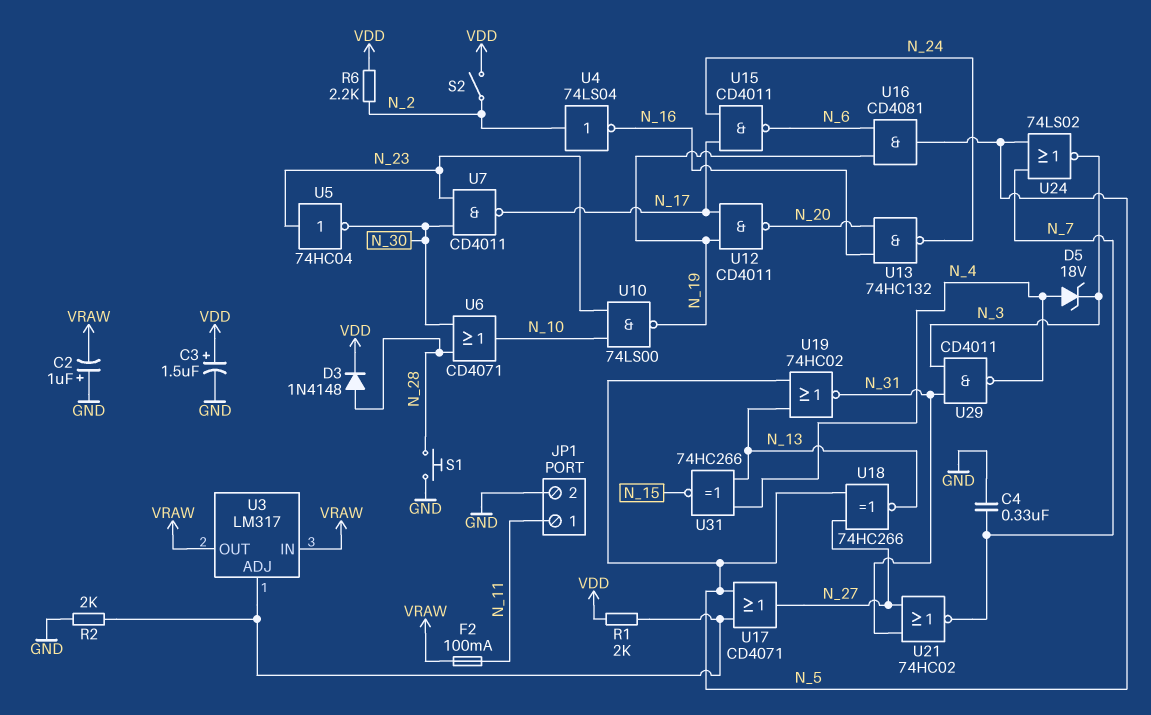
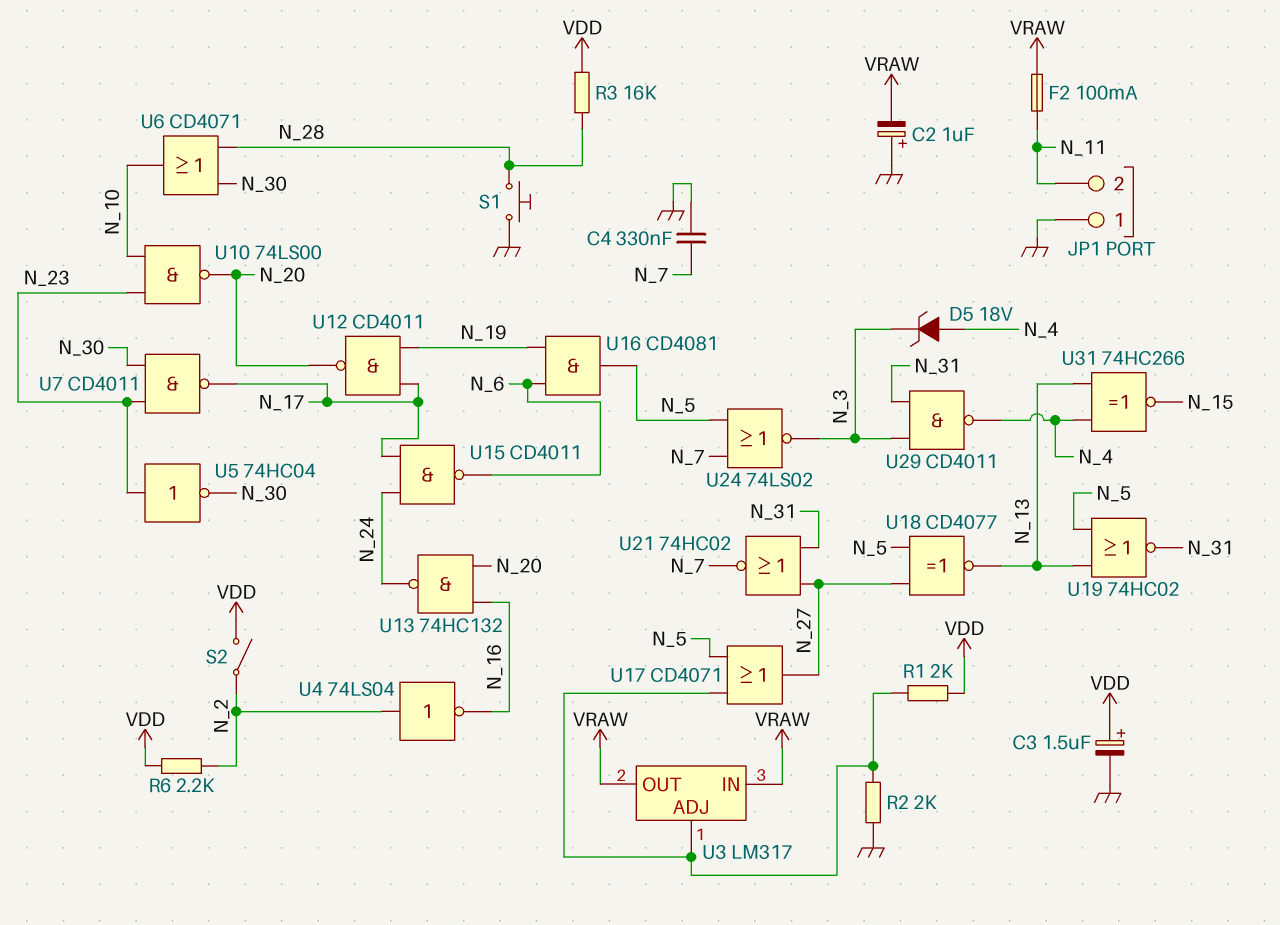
D3: diode 1N4148 (A N_28, K VDD) -> none
JP1 pin 1: N_11 -> GND
JP1 pin 2: GND -> N_11
R3: none -> 16k (N_28, VDD)
U10: NAND 74LS00 (in N_10, in N_23, out N_19) -> NAND 74LS00 (in N_10, in N_23, out N_20)
U18: XNOR 74HC266 (in N_5, in N_27, out N_13) -> XNOR CD4077 (in N_5, in N_27, out N_13)

